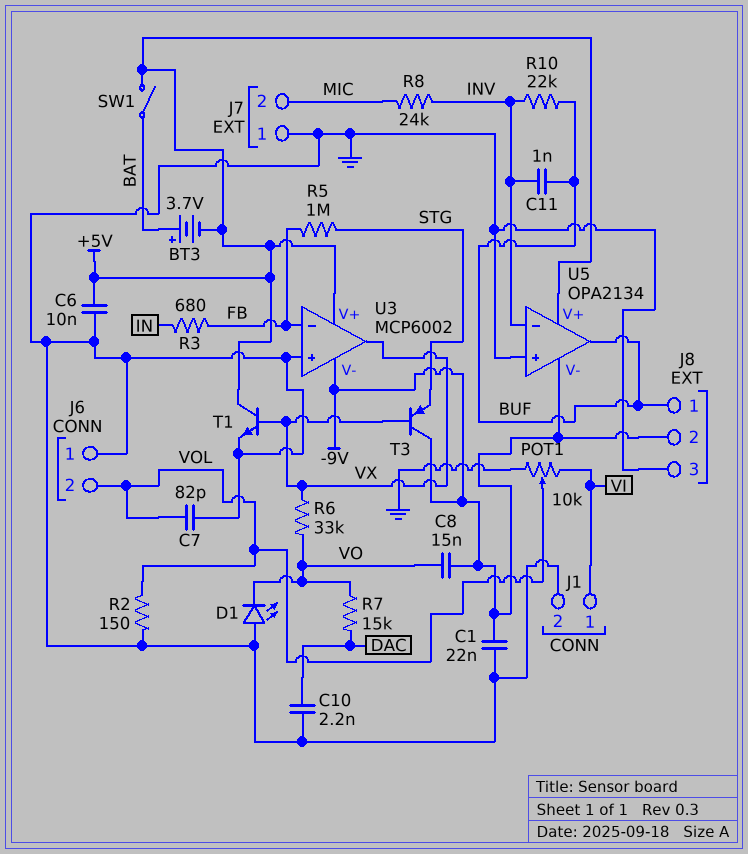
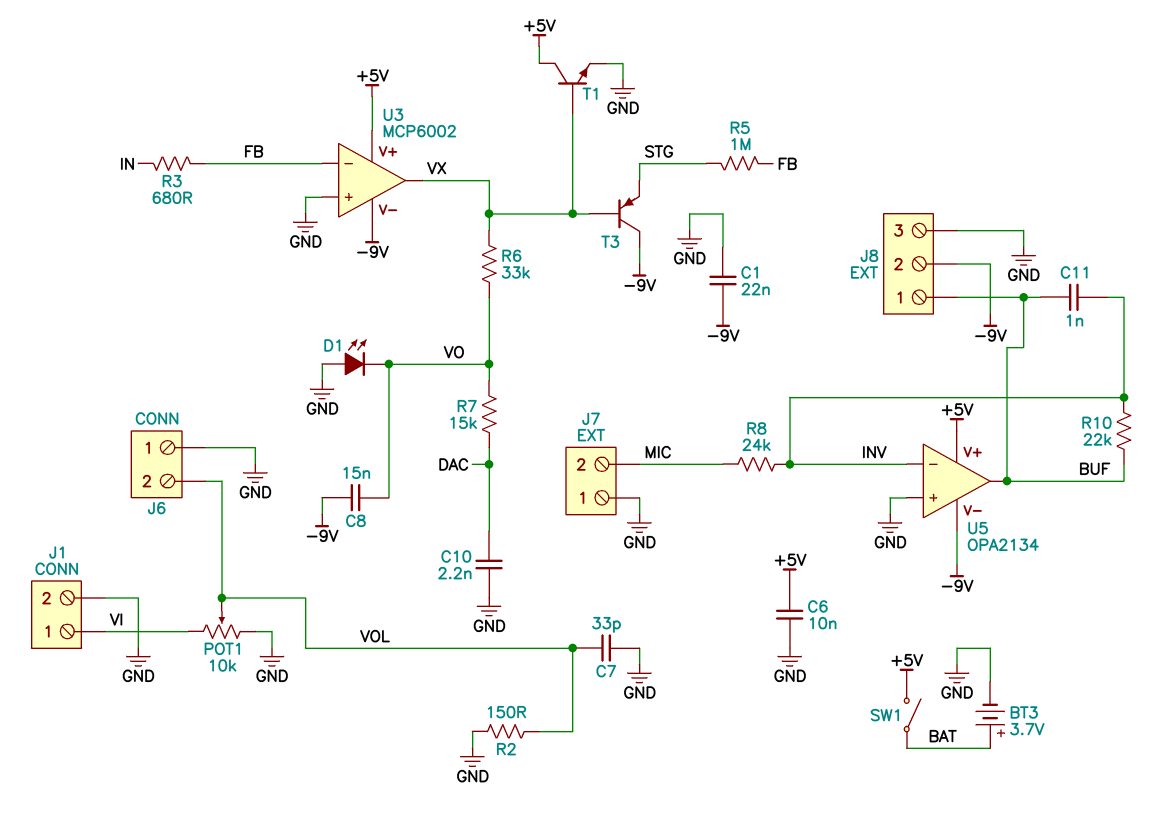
BT3: 3.7V (plus BAT, minus +5V) -> 3.7V (plus BAT, minus GND)
C7: 82pF (GND, VOL) -> 33pF (GND, VOL)

